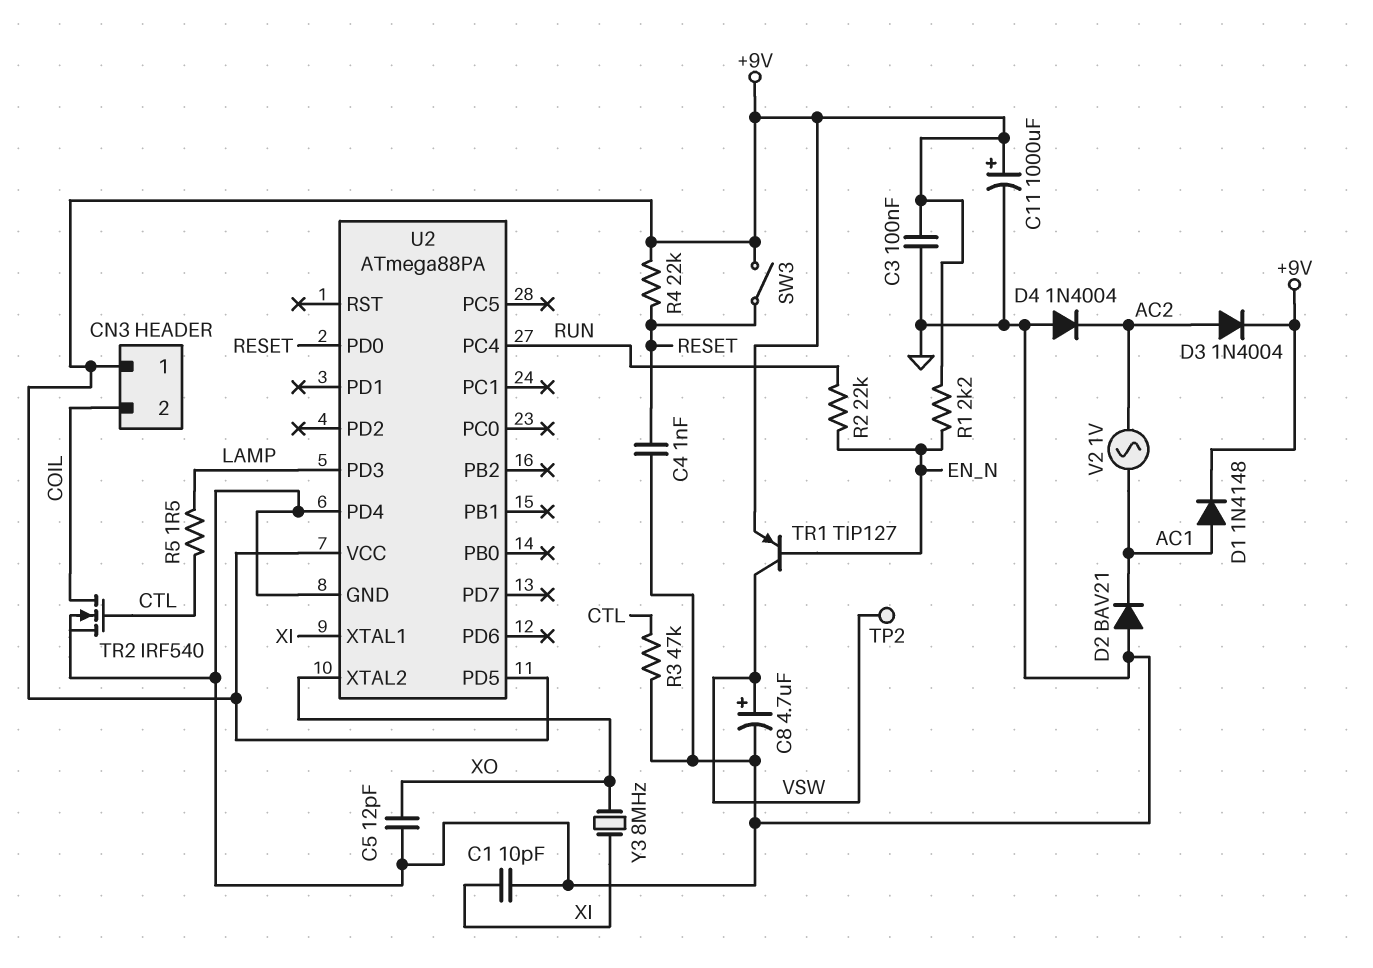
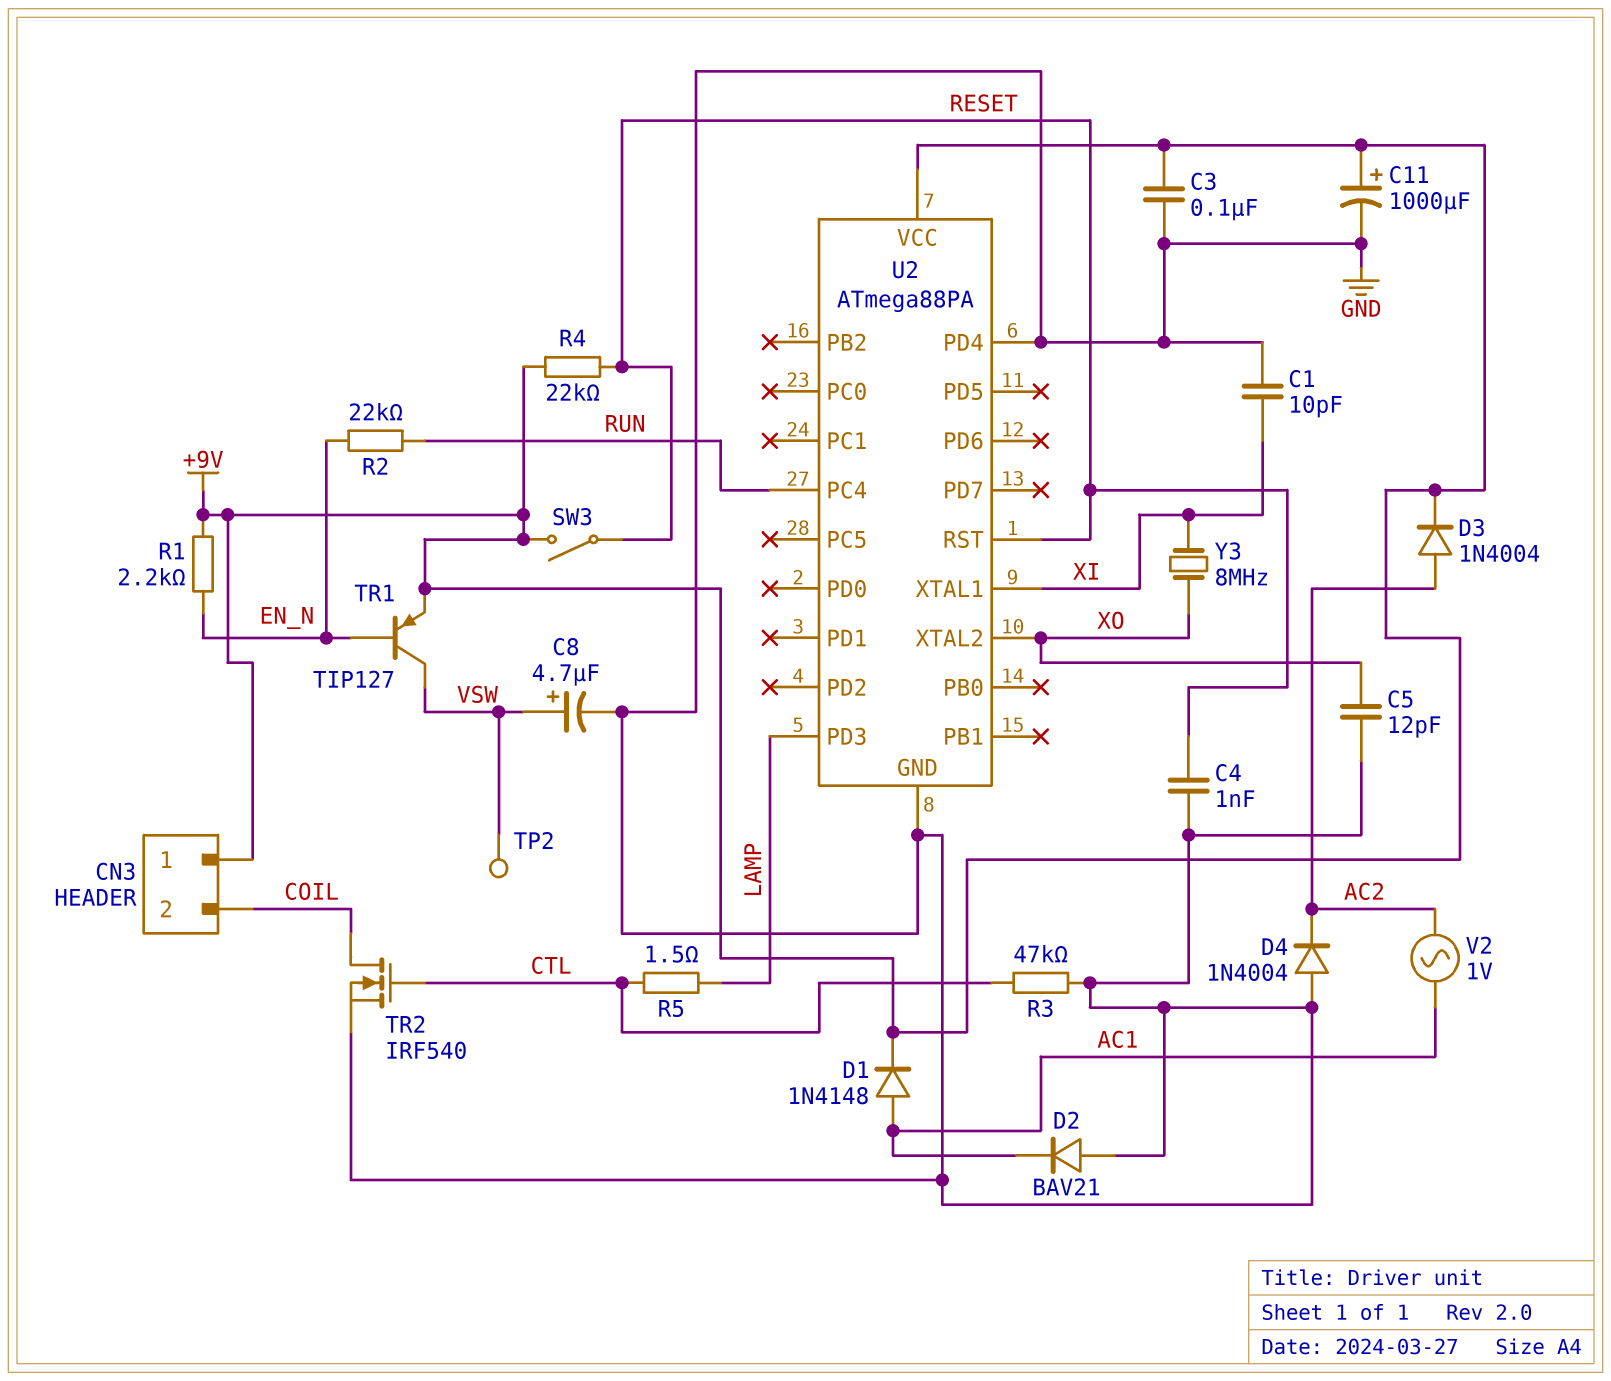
U2 pin PD0: RESET -> none
U2 pin PD5: +9V -> none
U2 pin RST: none -> RESET

